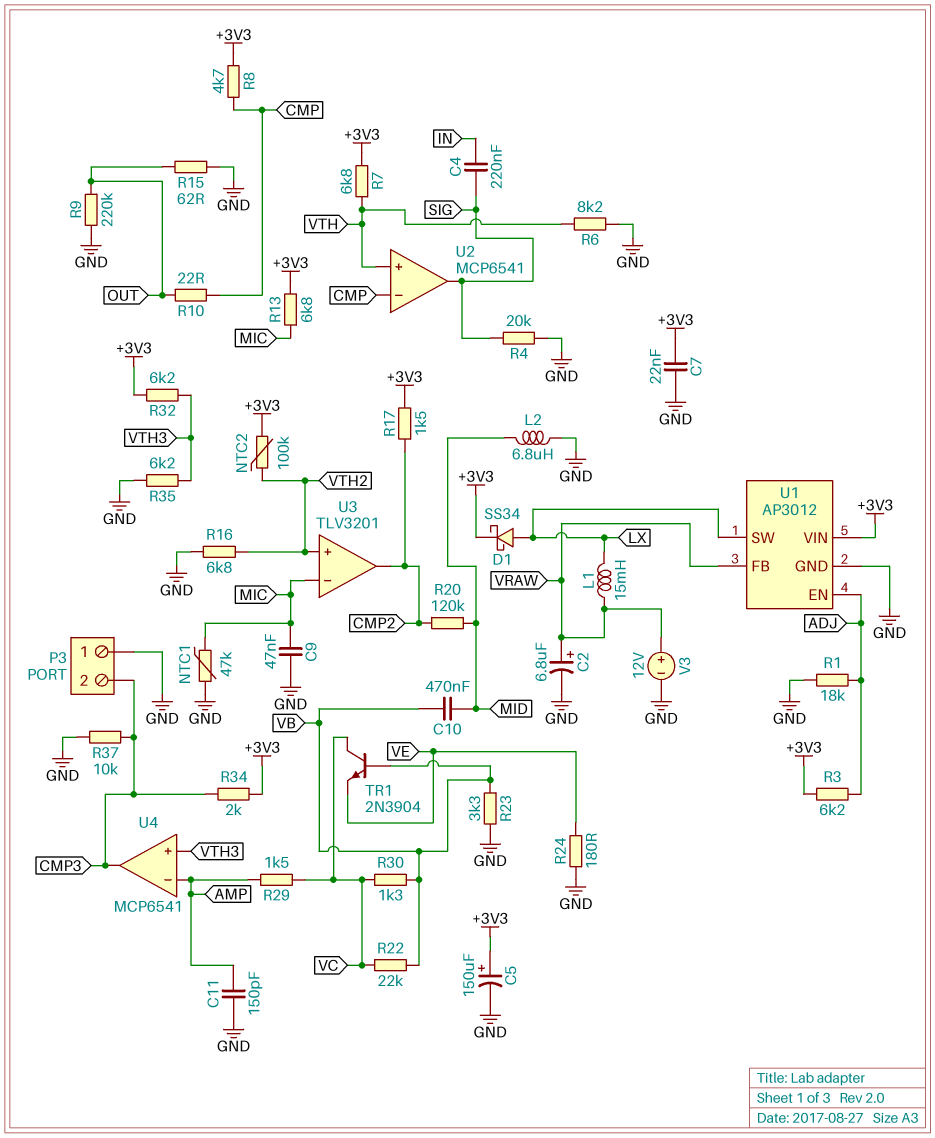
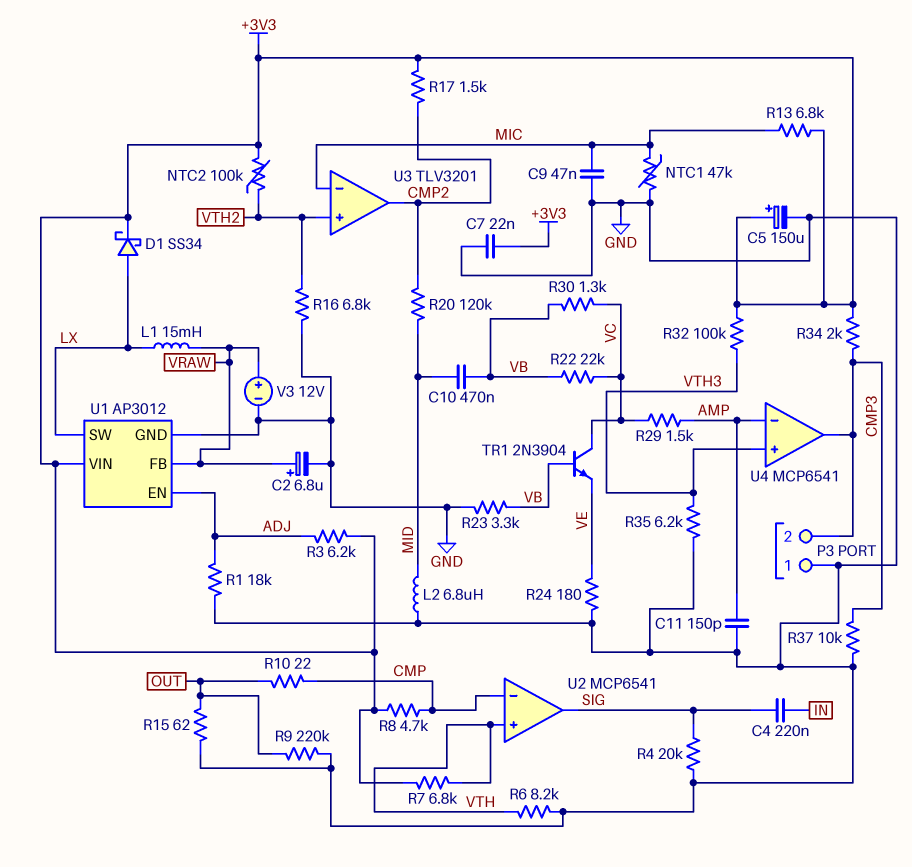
R32: 6.2k (+3V3, VTH3) -> 100k (+3V3, VTH3)

